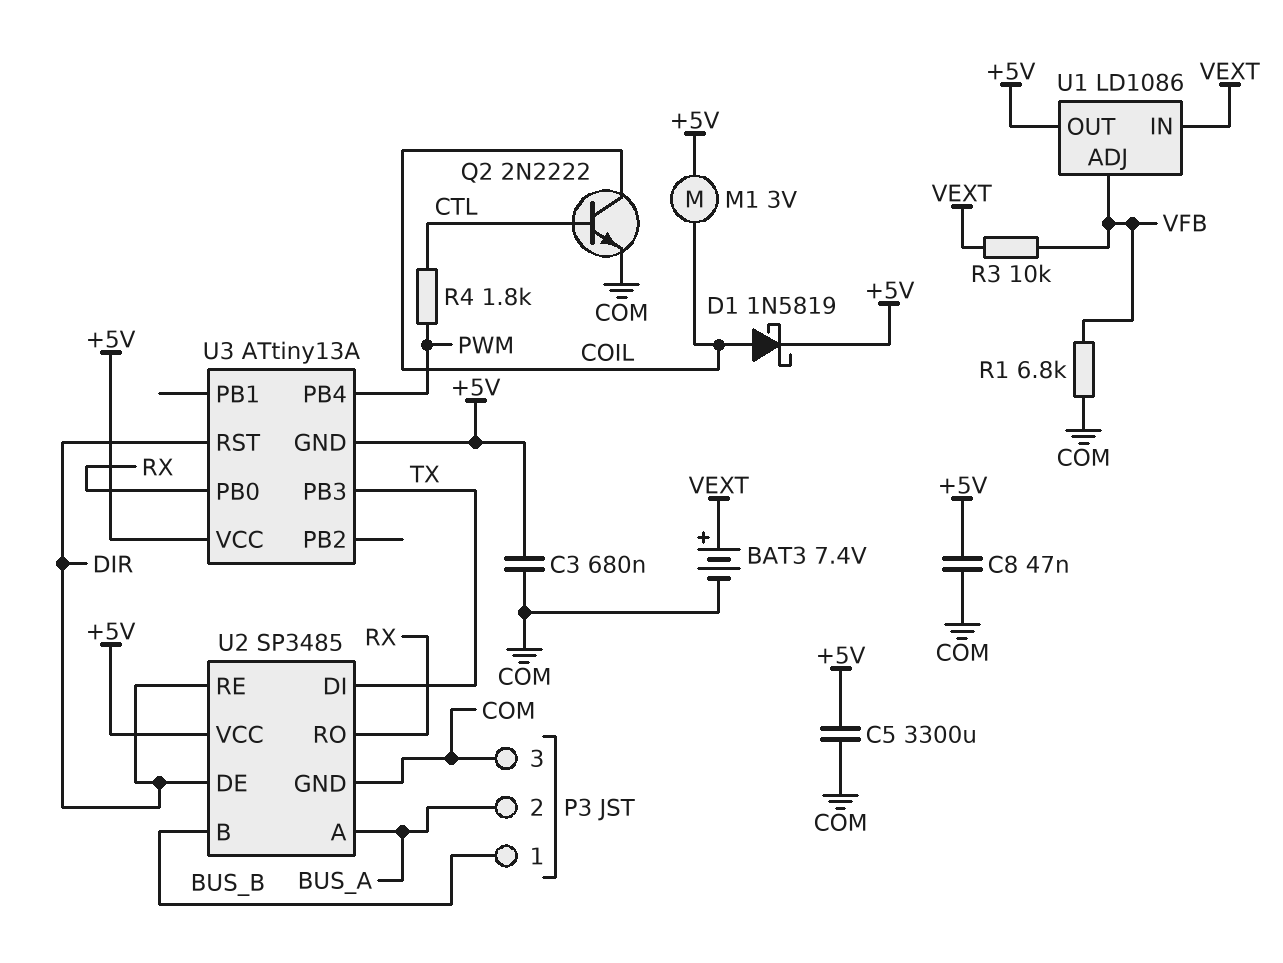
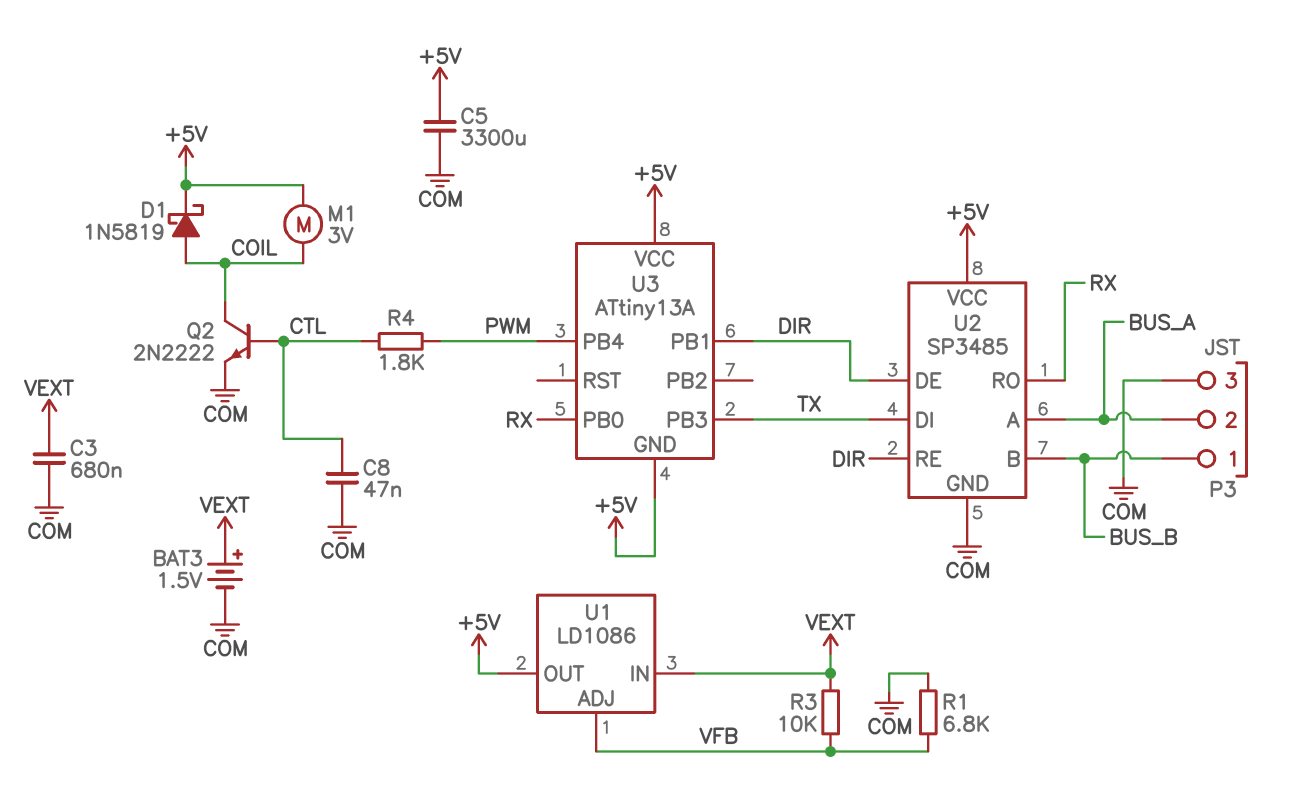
BAT3: 7.4V (plus VEXT, minus COM) -> 1.5V (plus VEXT, minus COM)
C3: 680nF (+5V, COM) -> 680nF (COM, VEXT)
C8: 47nF (+5V, COM) -> 47nF (COM, CTL)
U3 pin PB1: none -> DIR
U3 pin RST: DIR -> none

